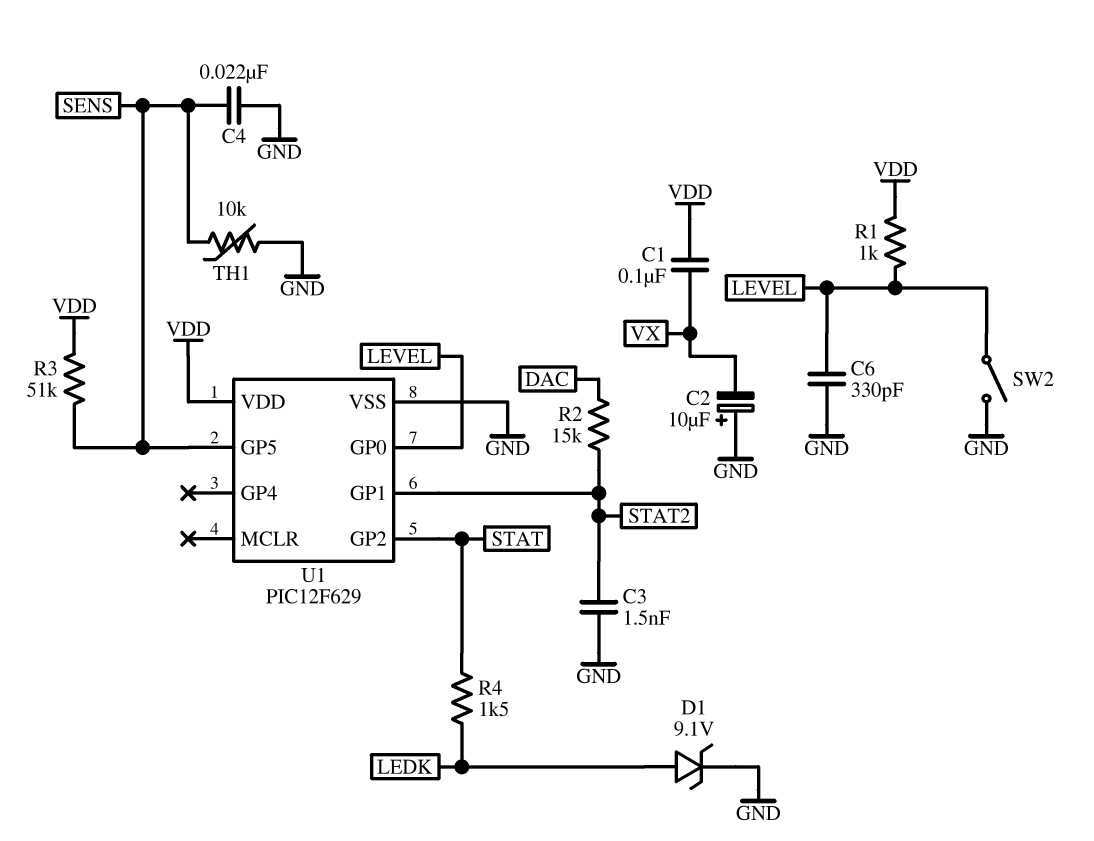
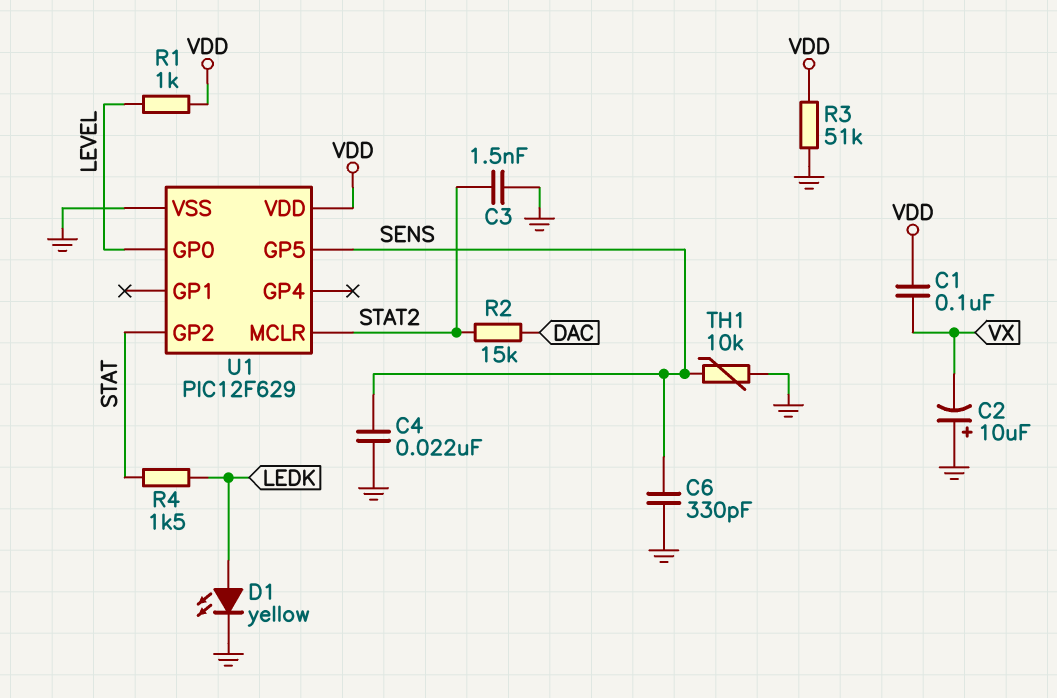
C6: 330pF (GND, LEVEL) -> 330pF (GND, SENS)
D1: zener 9.1V (A LEDK, K GND) -> LED yellow (A LEDK, K GND)
R3: 51k (SENS, VDD) -> 51k (GND, VDD)
SW2: switch (GND, LEVEL) -> none
U1 pin GP1: STAT2 -> none
U1 pin MCLR: none -> STAT2

